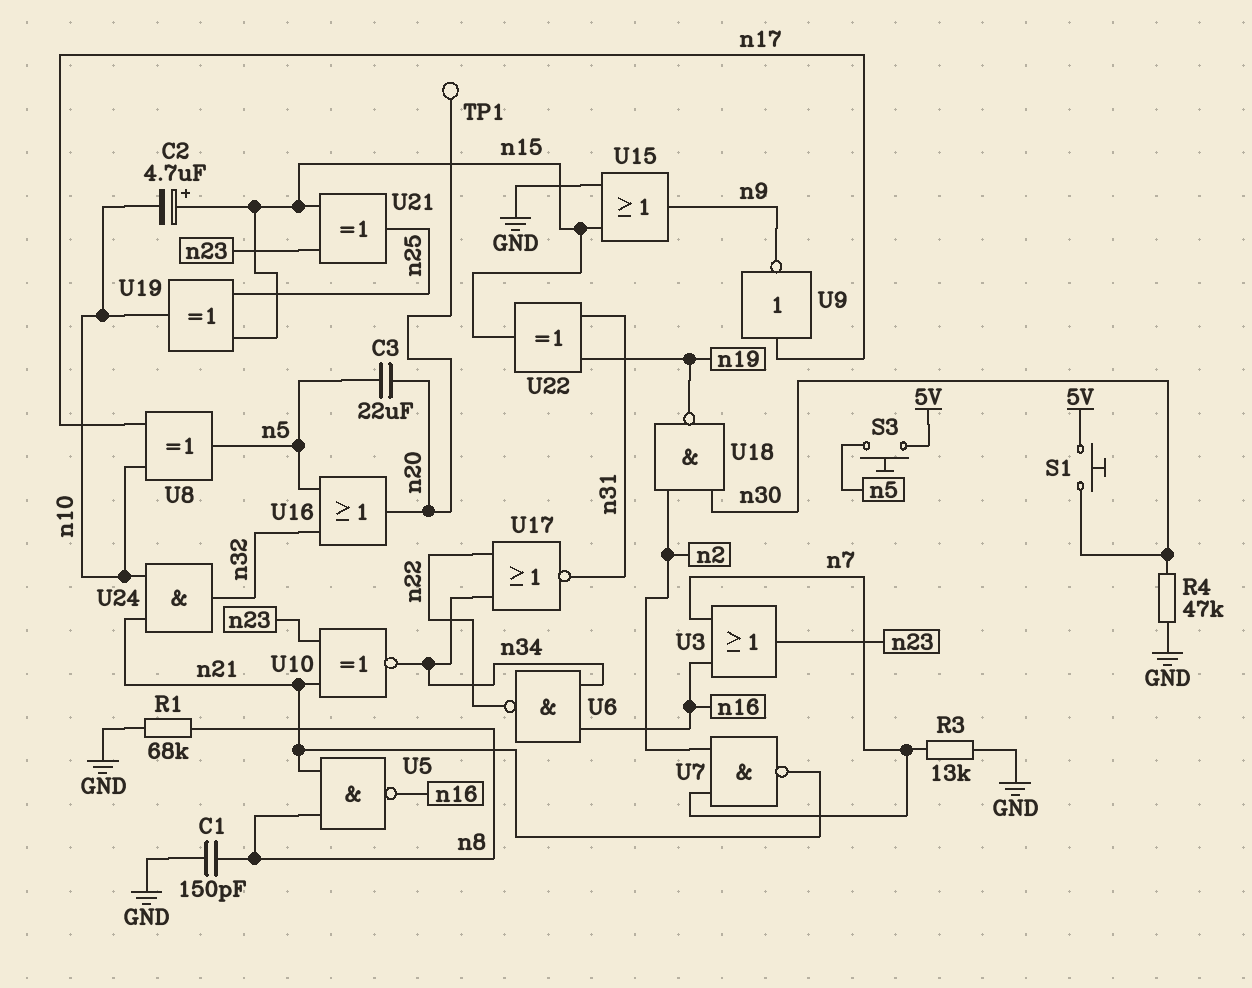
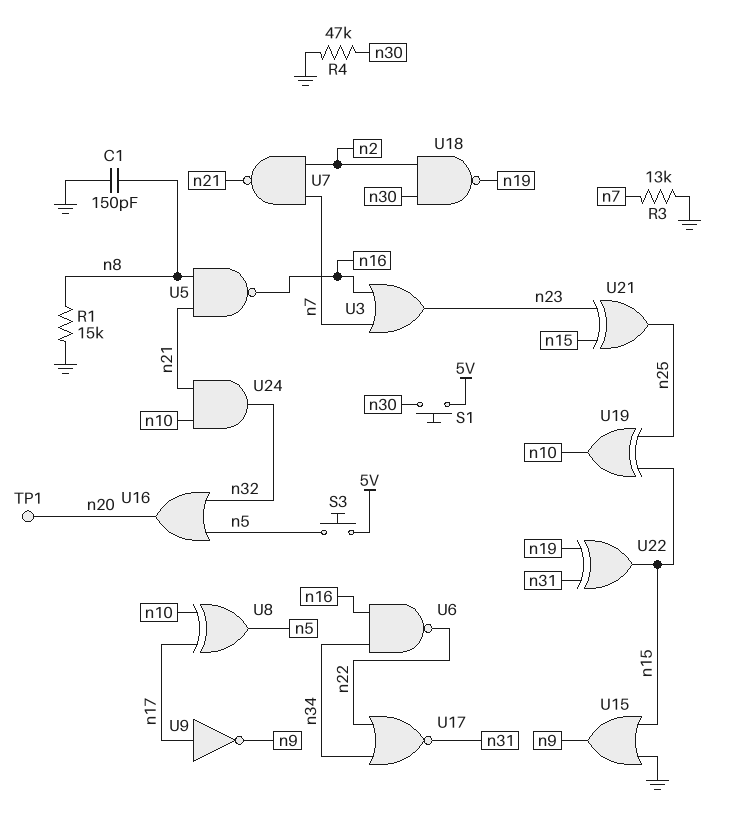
C2: 4.7uF (plus n15, minus n10) -> none
C3: 22uF (n5, n20) -> none
R1: 68k (GND, n8) -> 15k (GND, n8)
U10: XNOR (in n21, in n23, out n34) -> none

